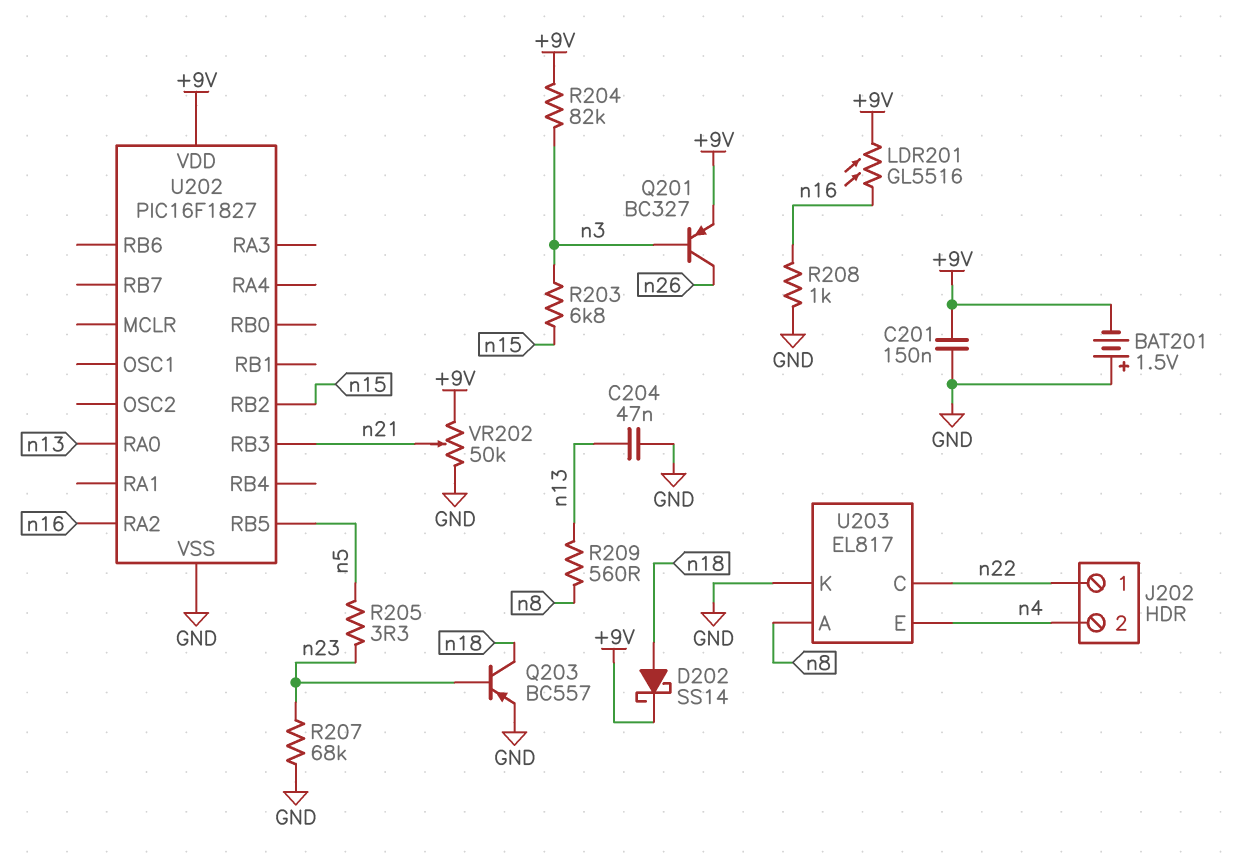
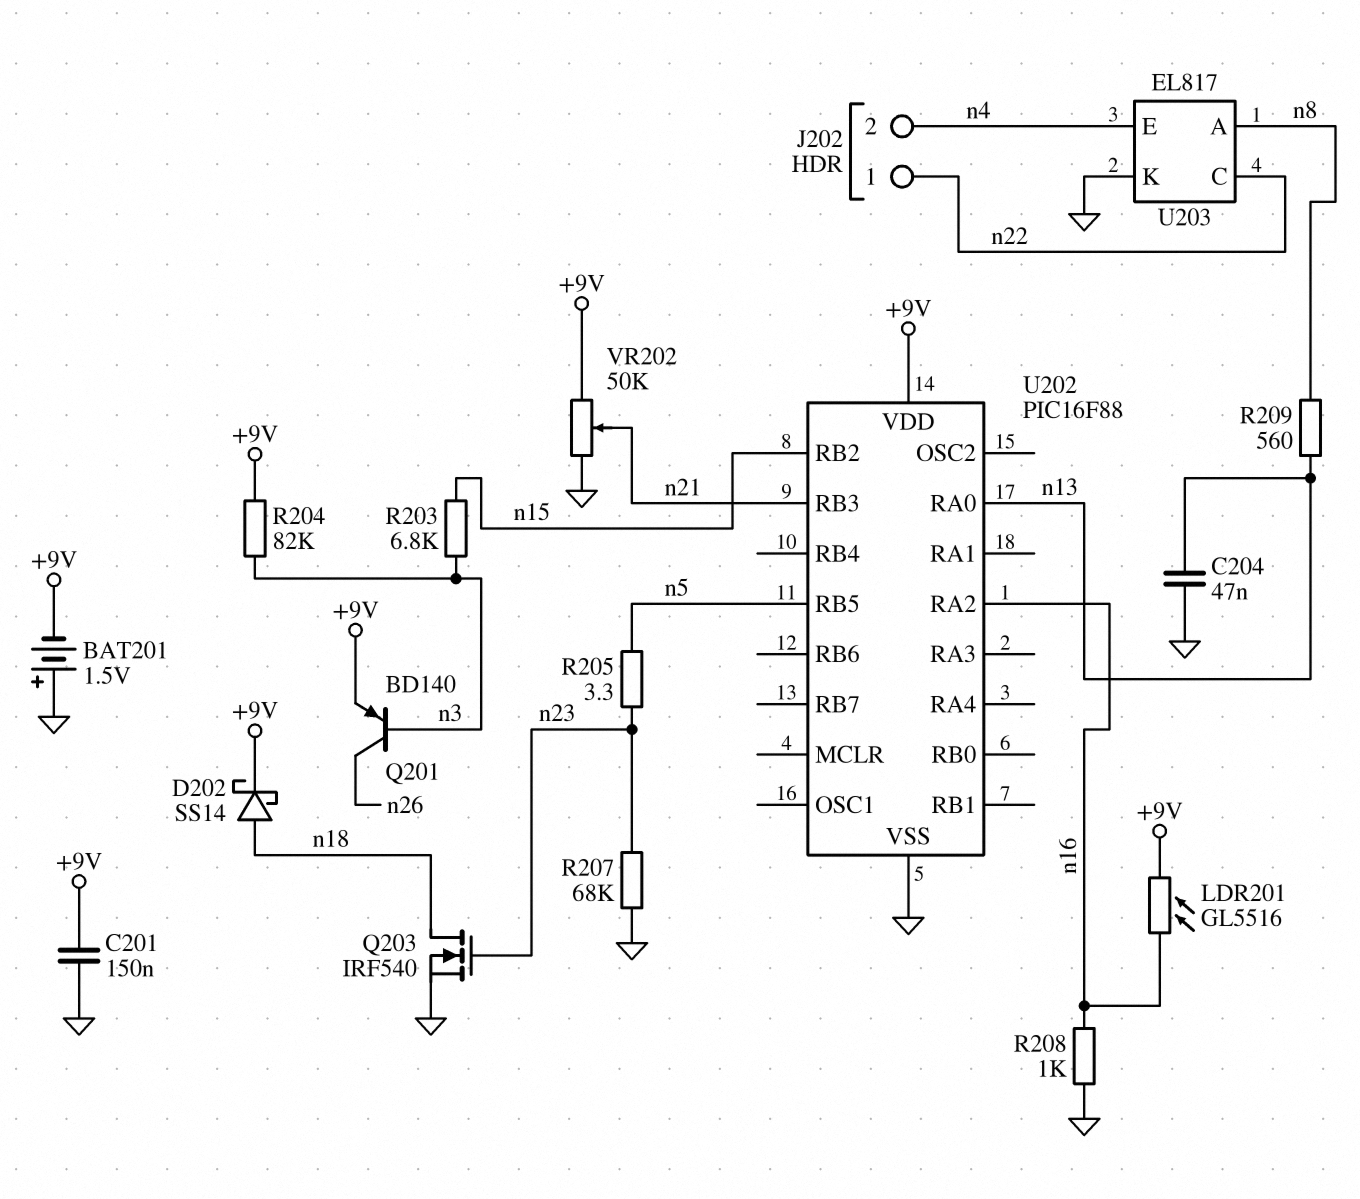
Q201: PNP BC327 (B n3, C n26, E +9V) -> PNP BD140 (B n3, C n26, E +9V)
Q203: PNP BC557 (B n23, C n18, E GND) -> NMOS IRF540 (G n23, D n18, S GND)
U202: PIC16F1827 -> PIC16F88

